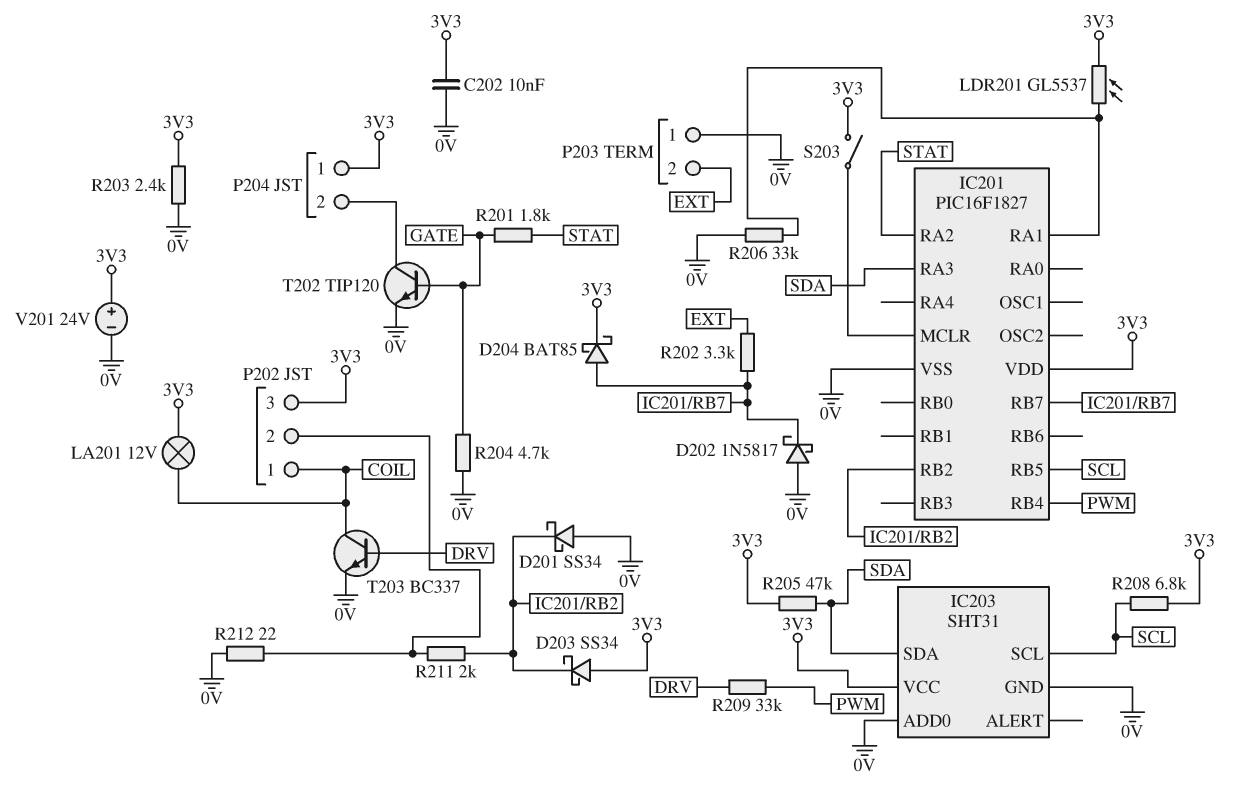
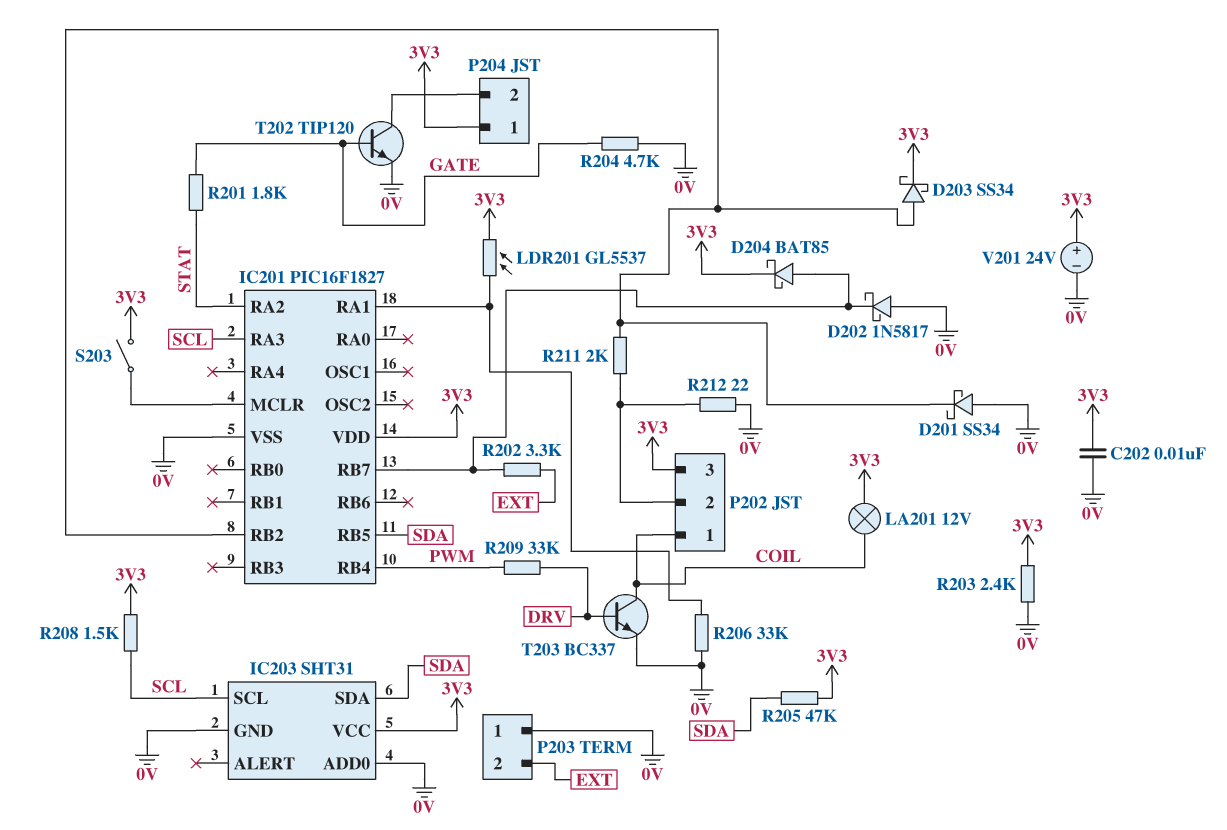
D203: schottky SS34 (A 3V3, K IC201/RB2) -> schottky SS34 (A IC201/RB2, K 3V3)
IC201 pin RA3: SDA -> SCL
IC201 pin RB5: SCL -> SDA
R208: 6.8k (3V3, SCL) -> 1.5k (3V3, SCL)

